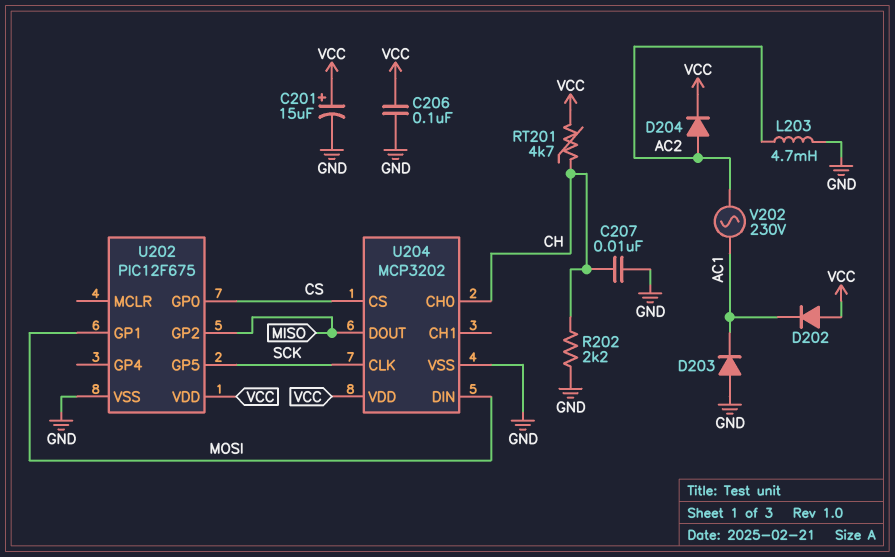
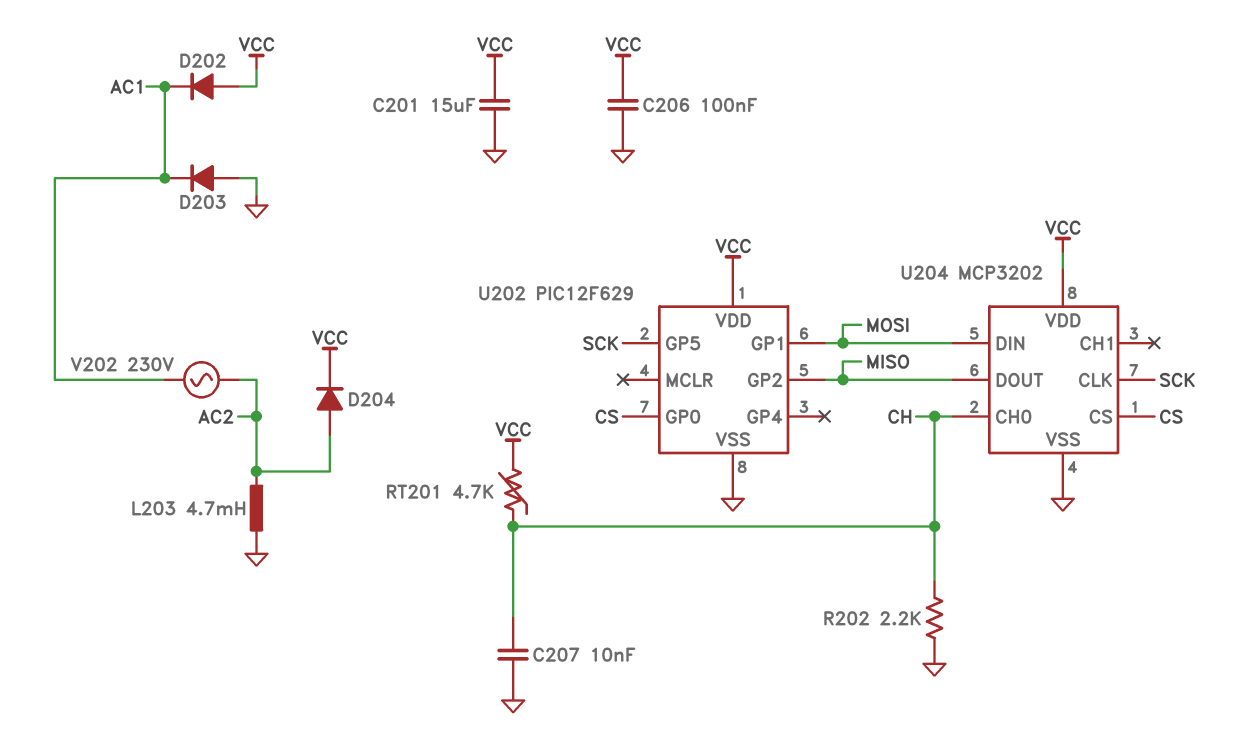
C201: 15uF (plus VCC, minus GND) -> 15uF (GND, VCC)
U202: PIC12F675 -> PIC12F629

